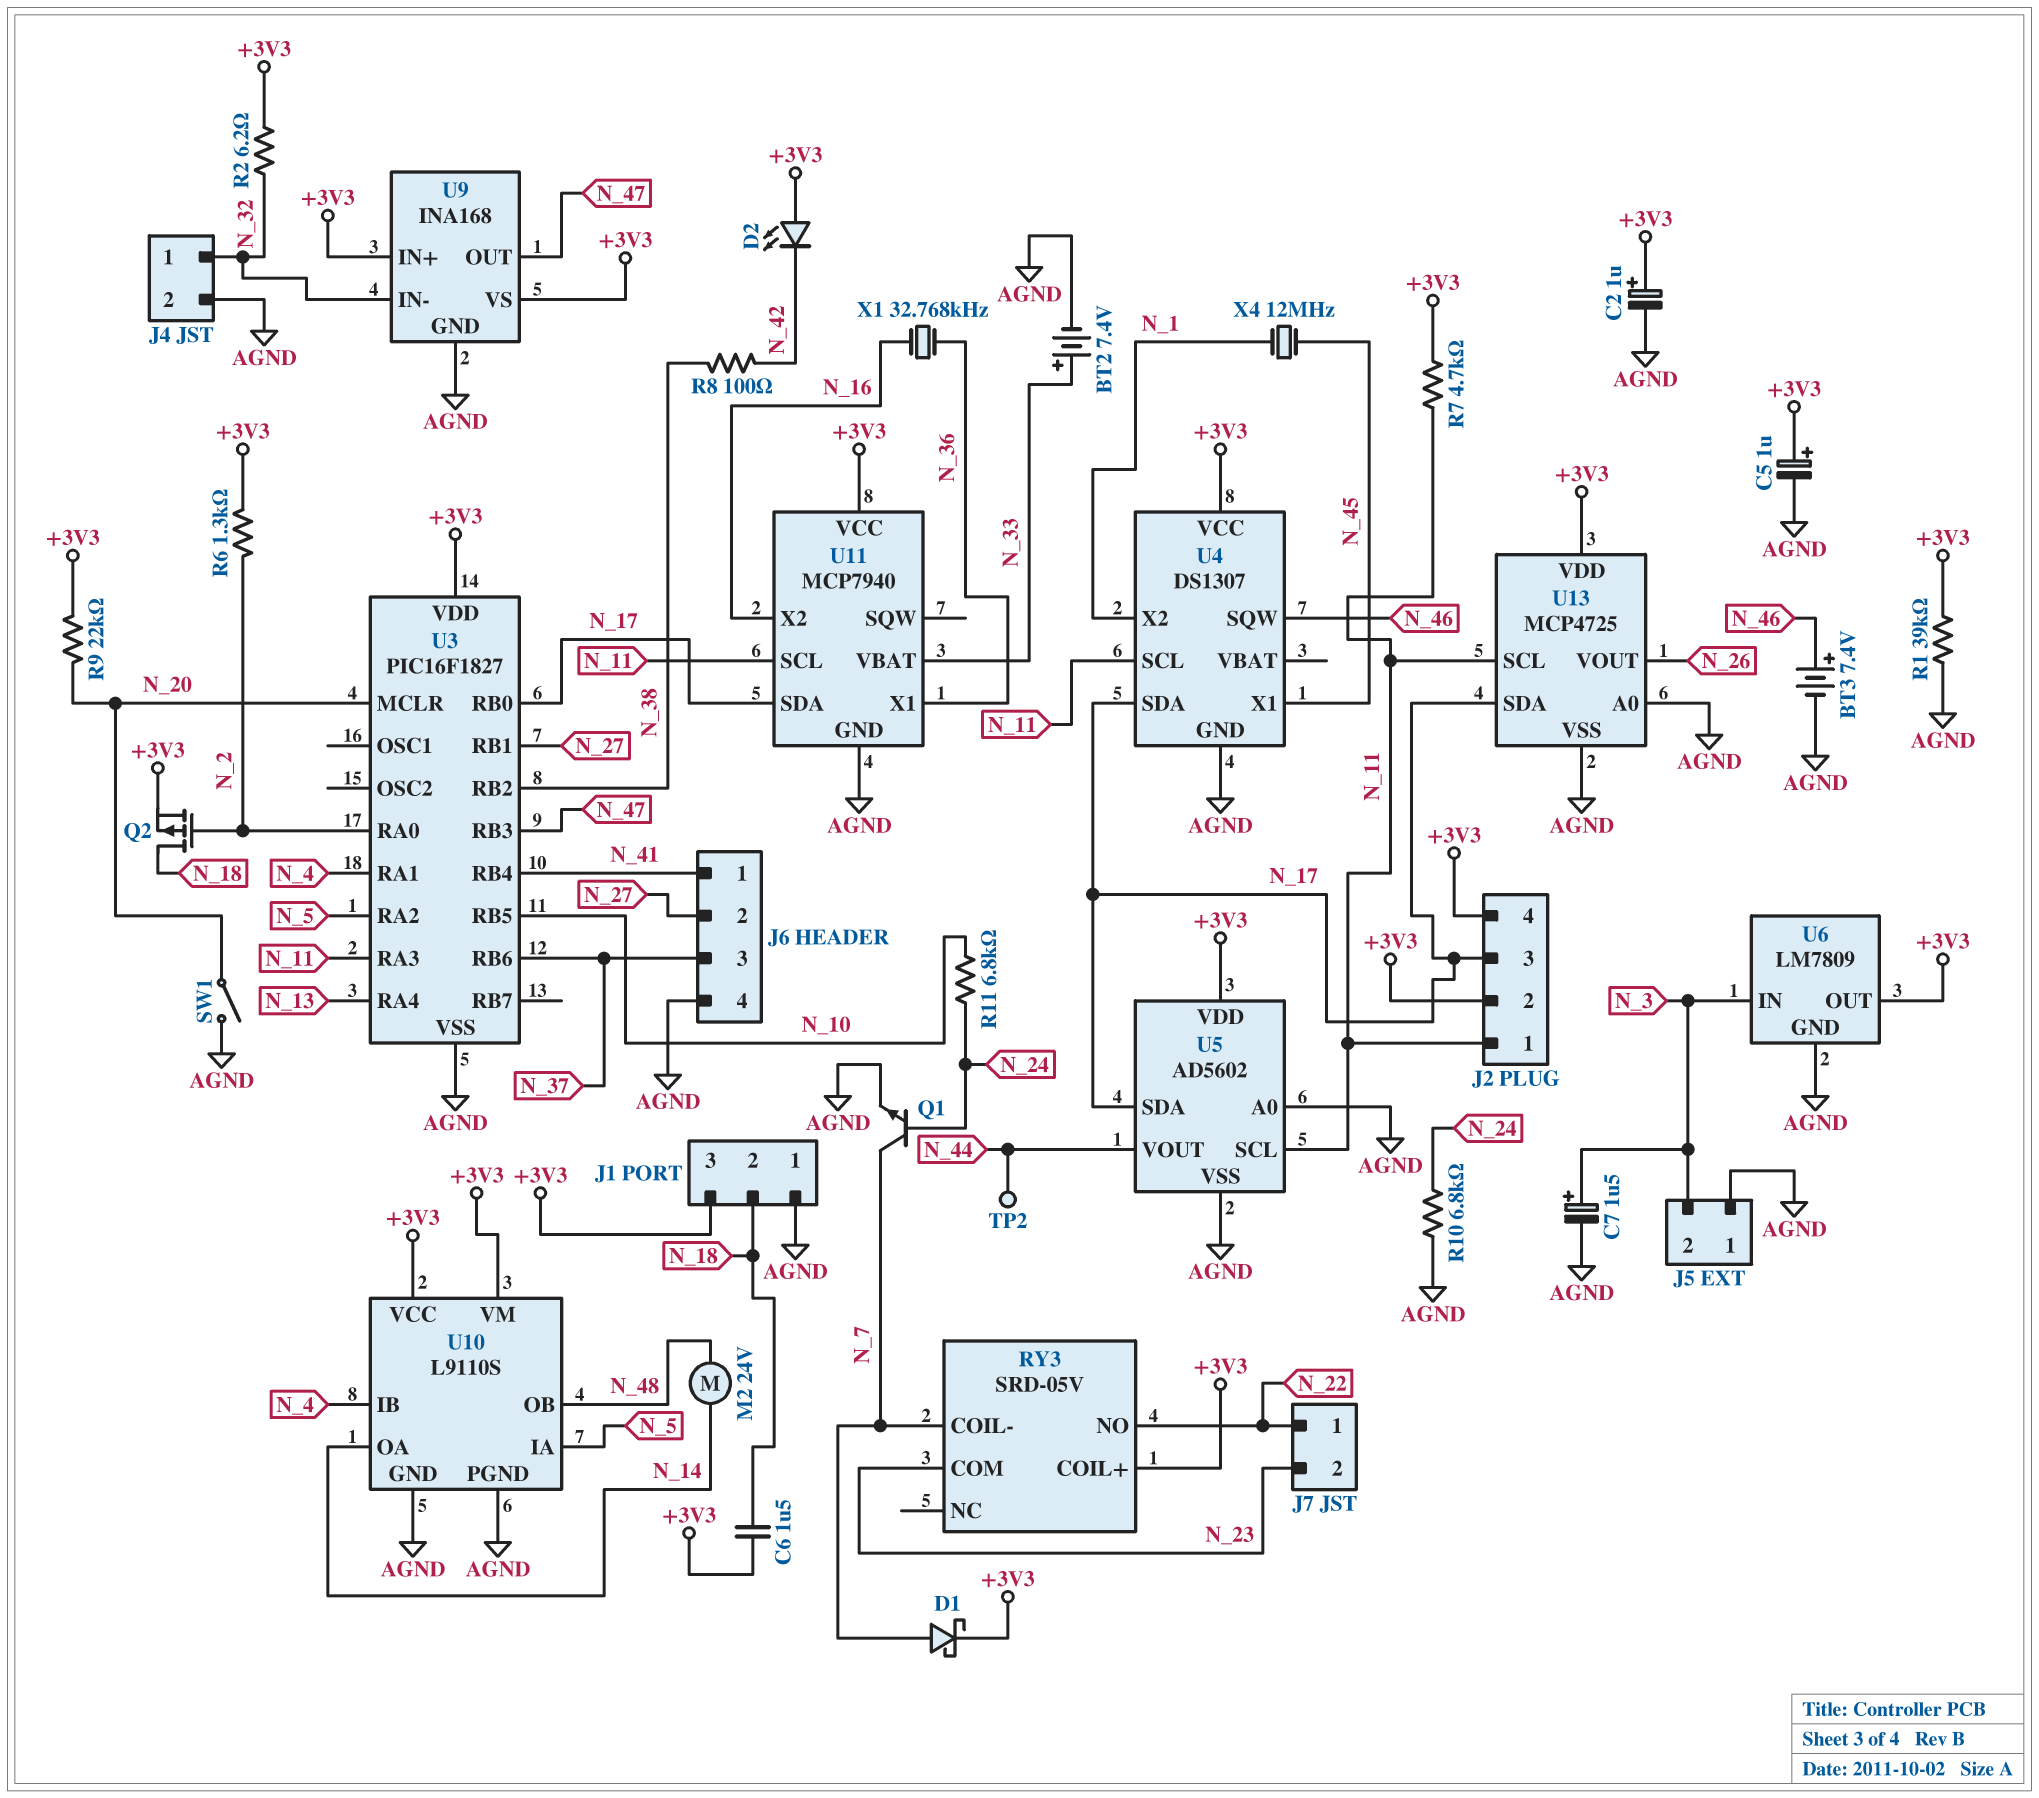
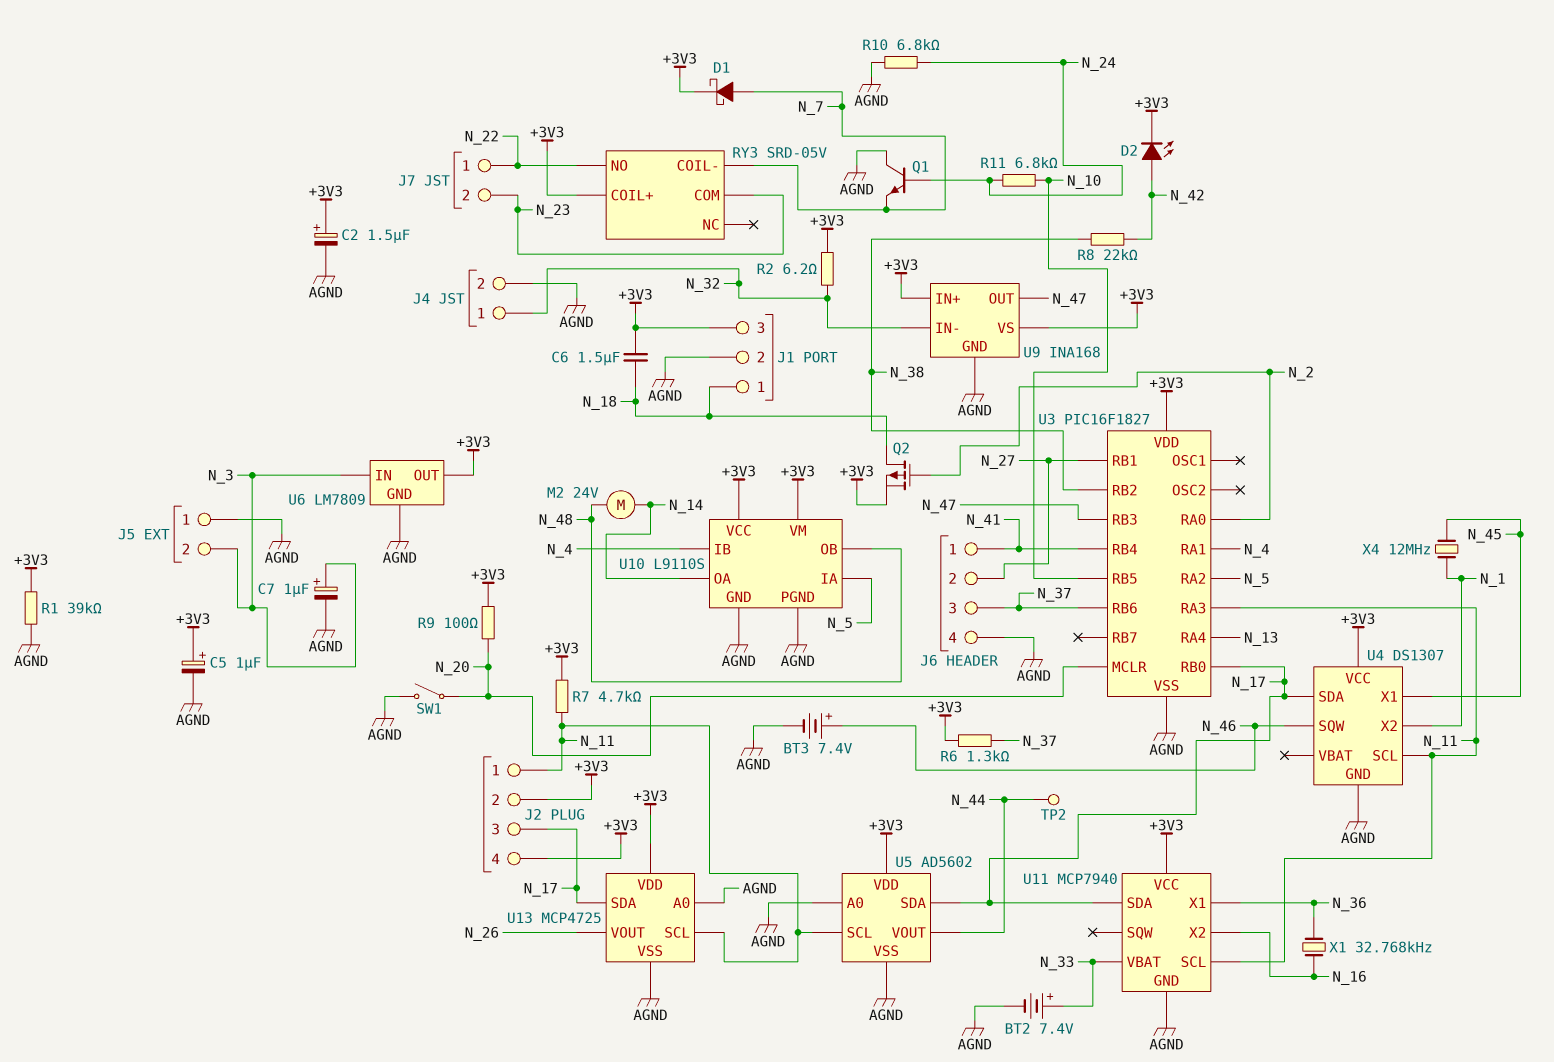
C2: 1uF (plus +3V3, minus AGND) -> 1.5uF (plus +3V3, minus AGND)
C7: 1.5uF (plus N_3, minus AGND) -> 1uF (plus N_3, minus AGND)
D2: LED (A +3V3, K N_42) -> LED (A N_42, K +3V3)
J1 pin 1: AGND -> N_18
J1 pin 2: N_18 -> AGND
Q1: NPN (B N_24, C N_7, E AGND) -> NPN (B N_24, C AGND, E N_7)
R6: 1.3k (+3V3, N_2) -> 1.3k (+3V3, N_37)
R8: 100 (N_38, N_42) -> 22k (N_38, N_42)
R9: 22k (+3V3, N_20) -> 100 (+3V3, N_20)

